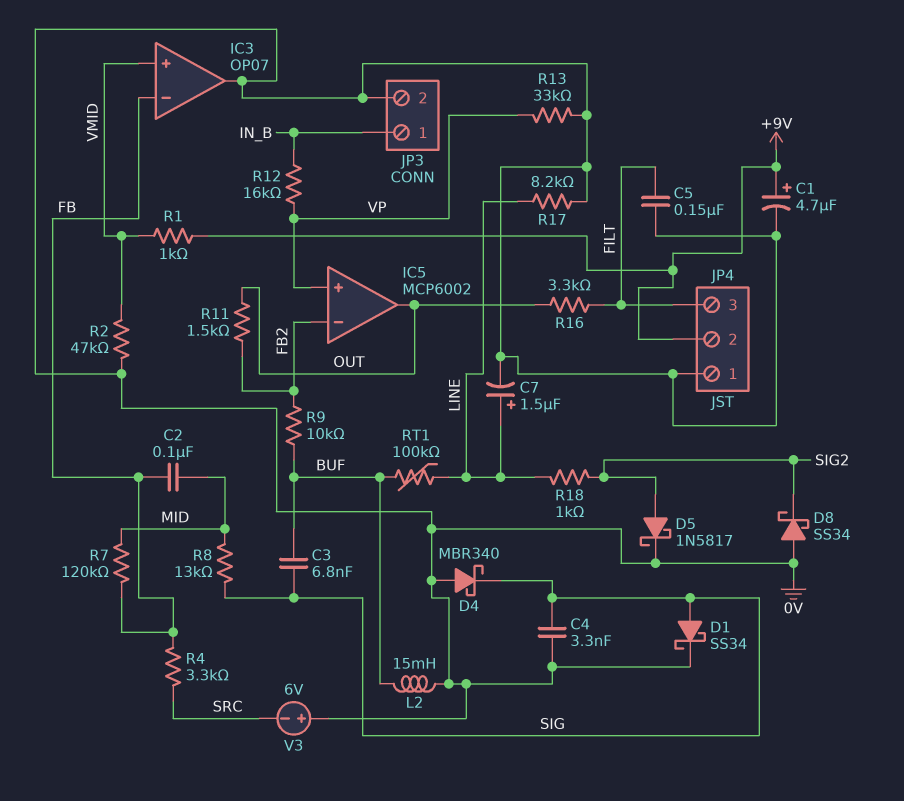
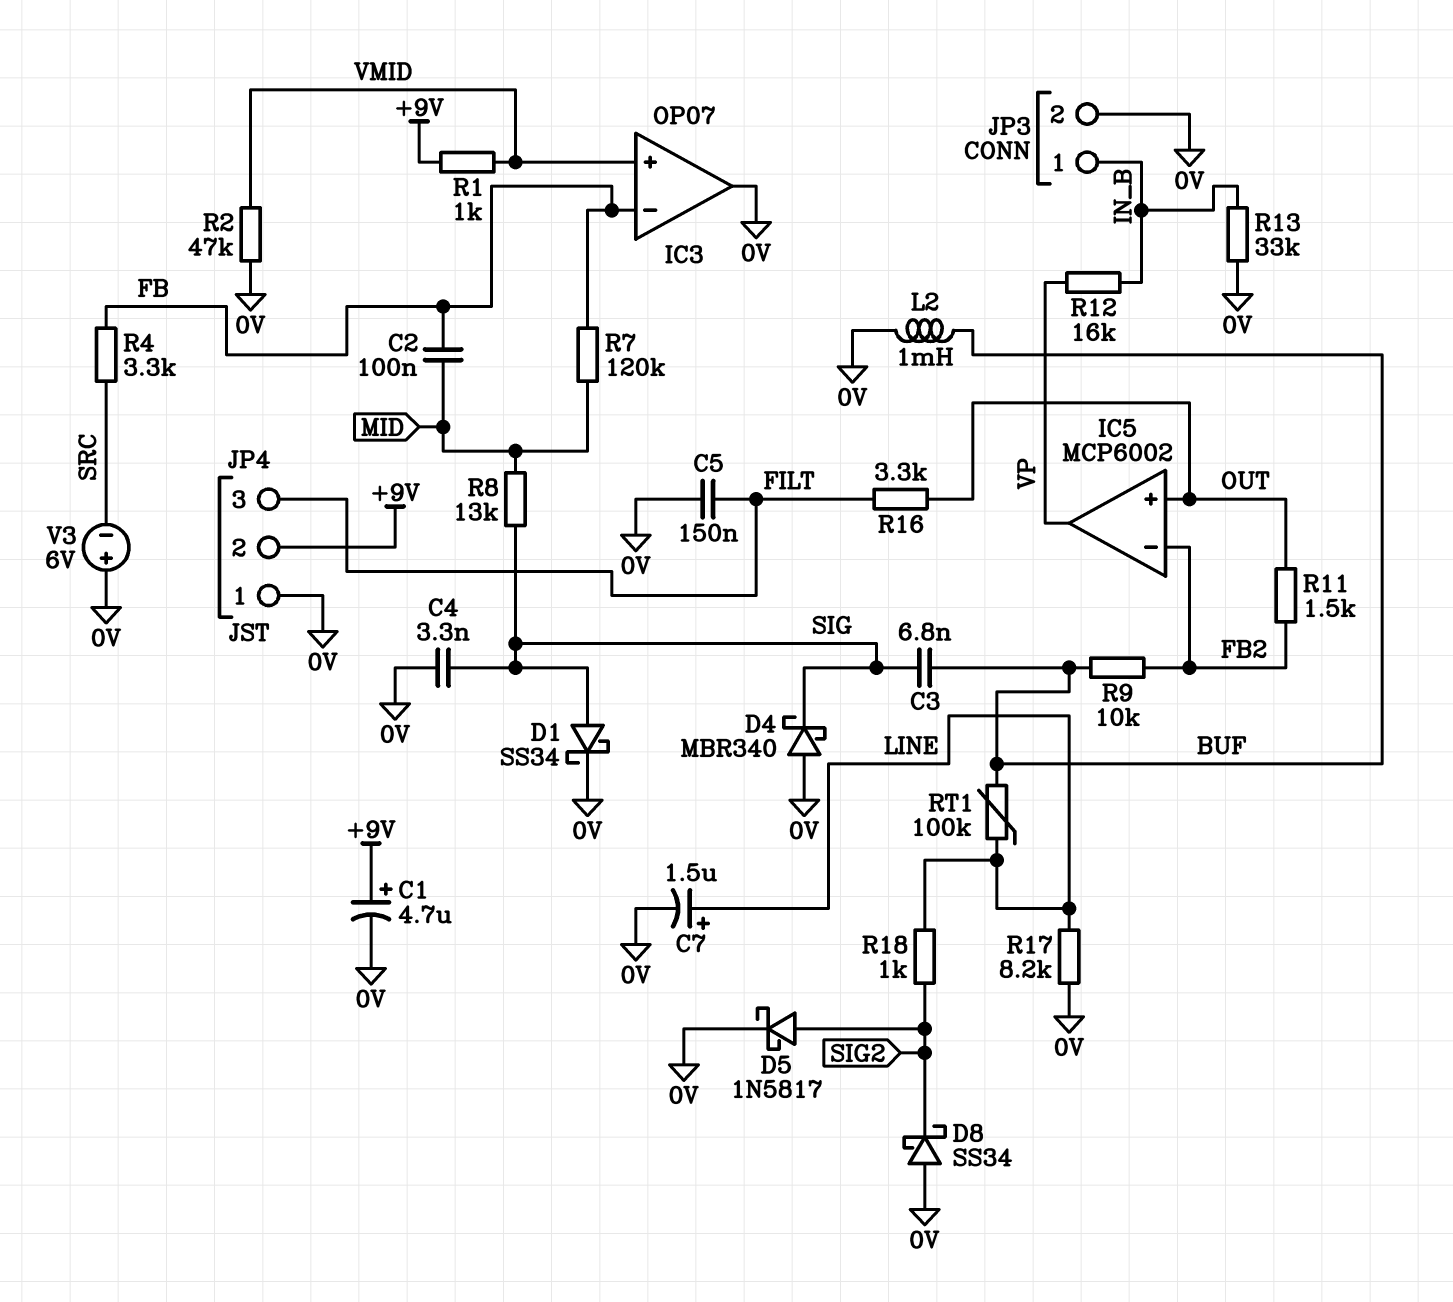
IC5 pin in+: VP -> OUT
IC5 pin out: OUT -> VP
L2: 15mH (0V, BUF) -> 1mH (0V, BUF)
R13: 33k (0V, VP) -> 33k (0V, IN_B)

